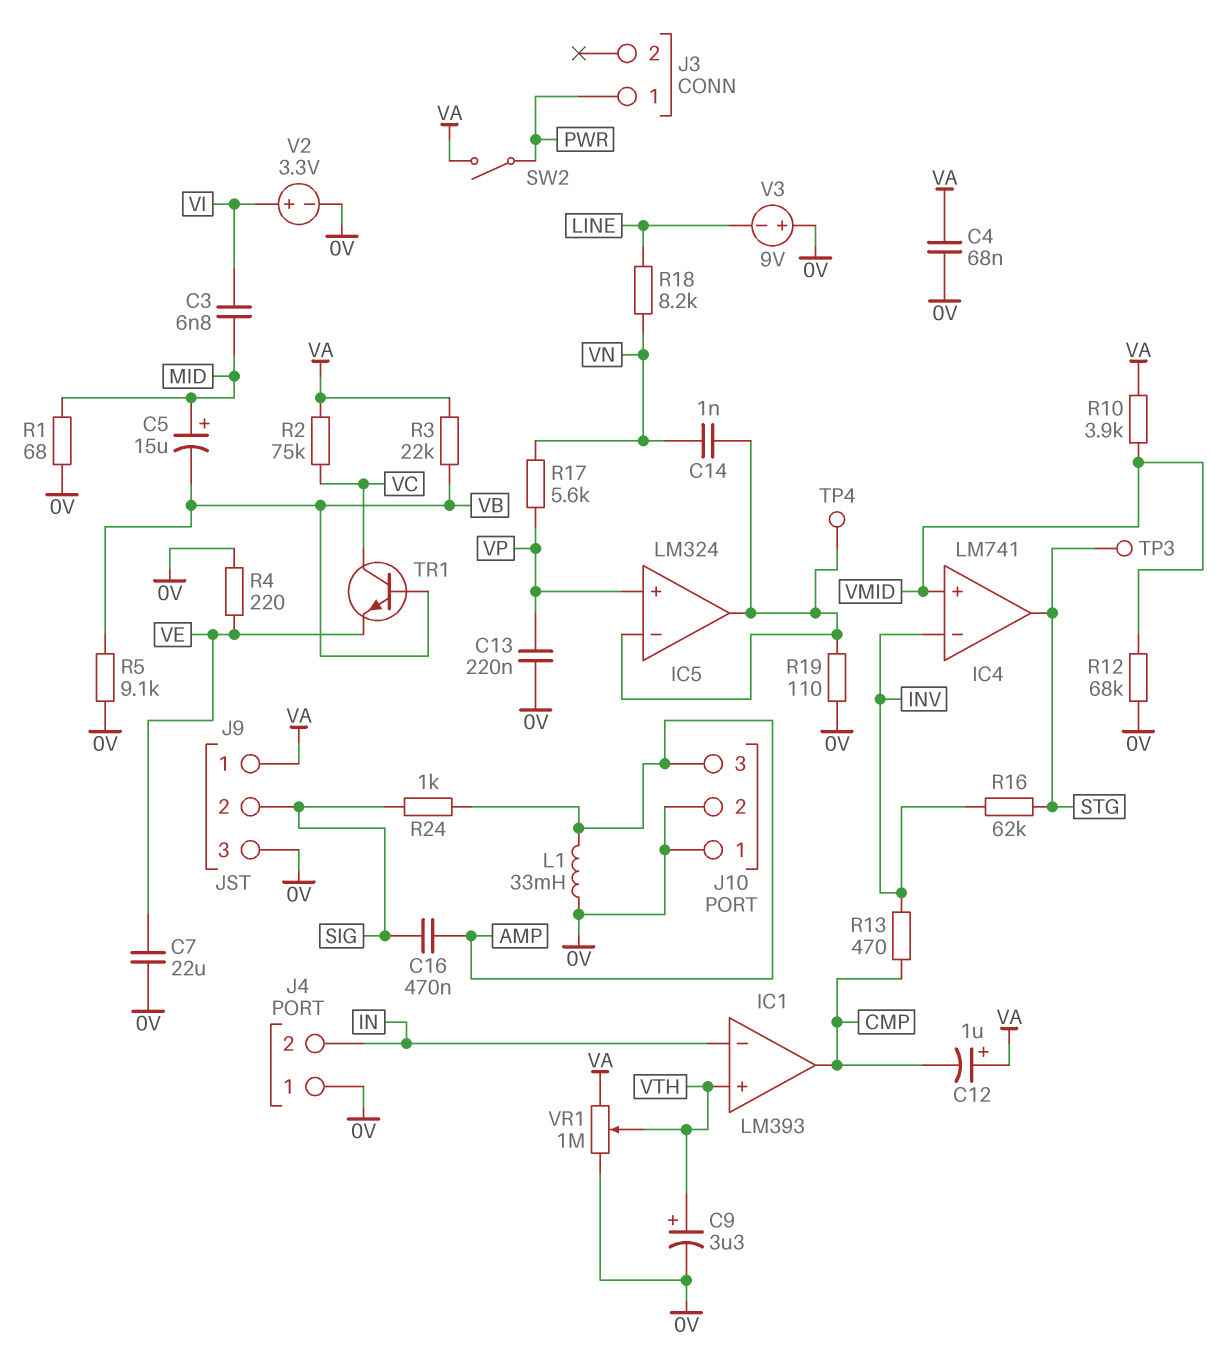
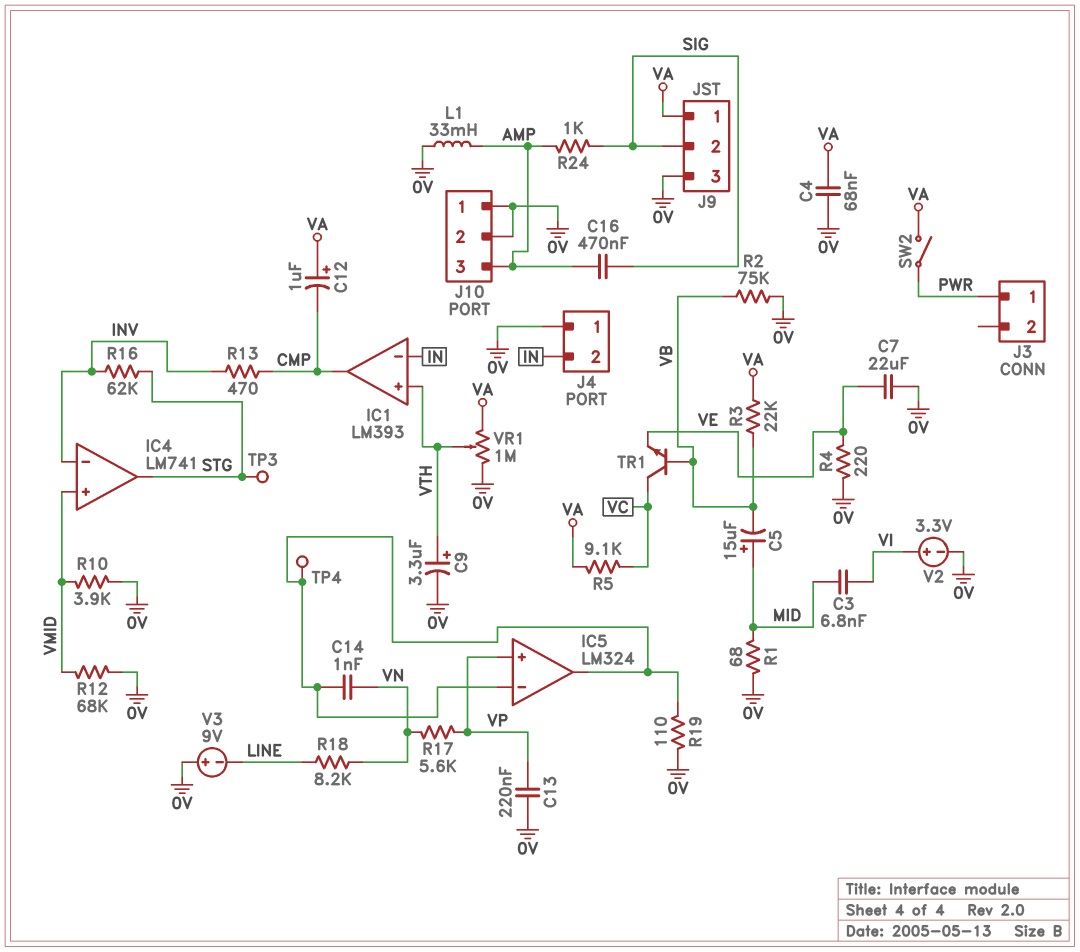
R2: 75k (VA, VC) -> 75k (0V, VB)
R5: 9.1k (0V, VB) -> 9.1k (VA, VC)
R10: 3.9k (VA, VMID) -> 3.9k (0V, VMID)

